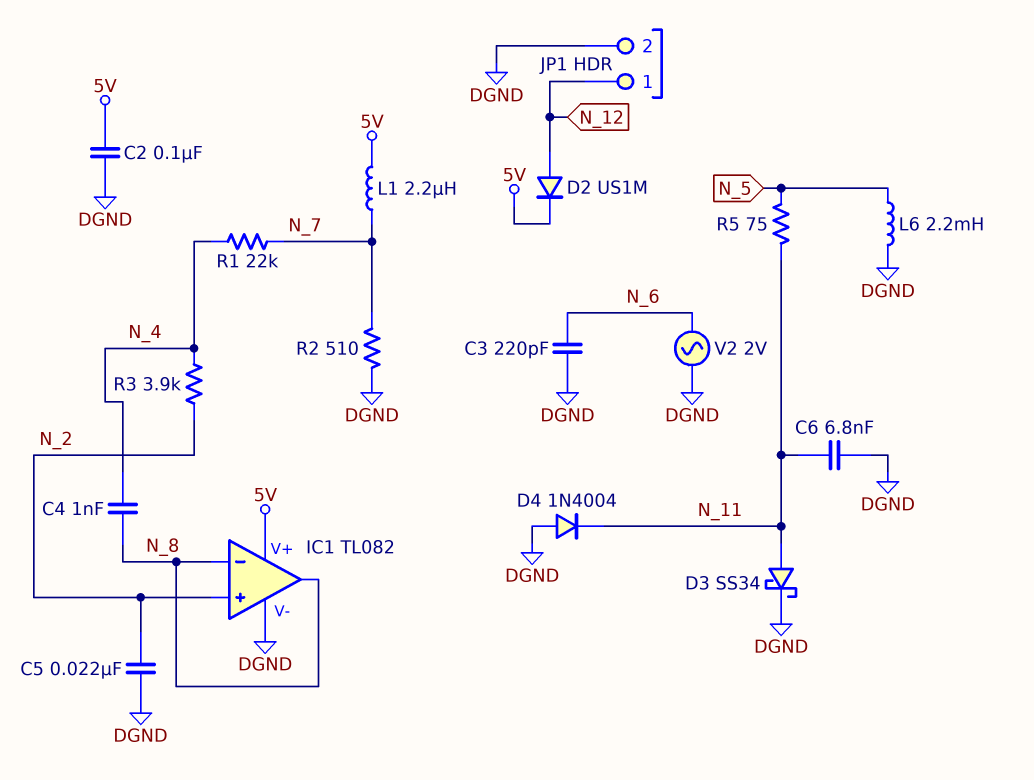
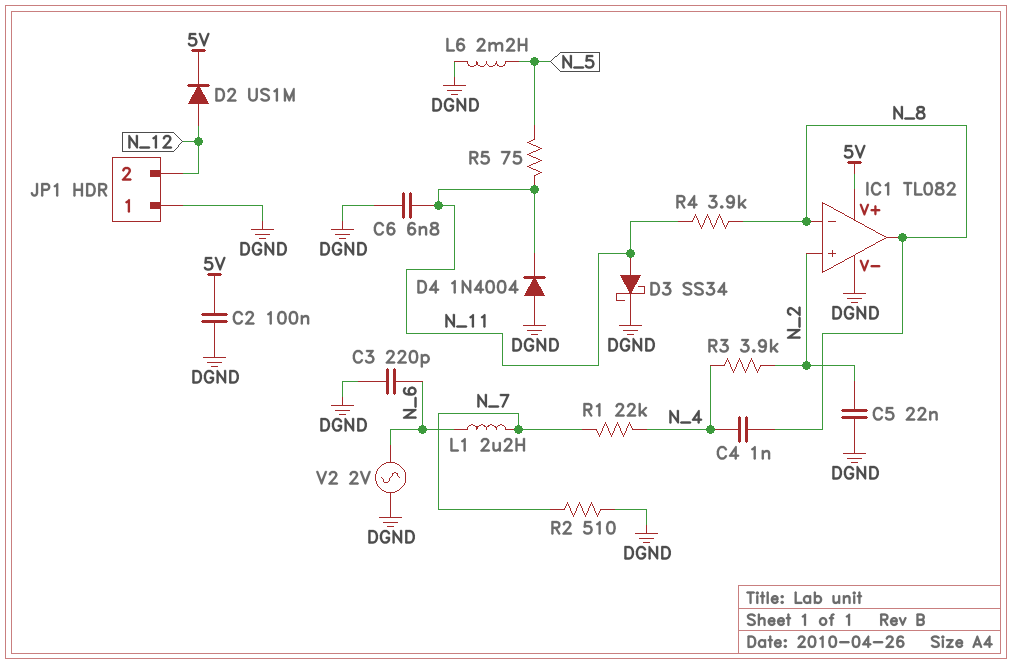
JP1 pin 1: N_12 -> DGND
JP1 pin 2: DGND -> N_12
L1: 2.2uH (5V, N_7) -> 2.2uH (N_6, N_7)
R4: none -> 3.9k (N_8, N_11)

